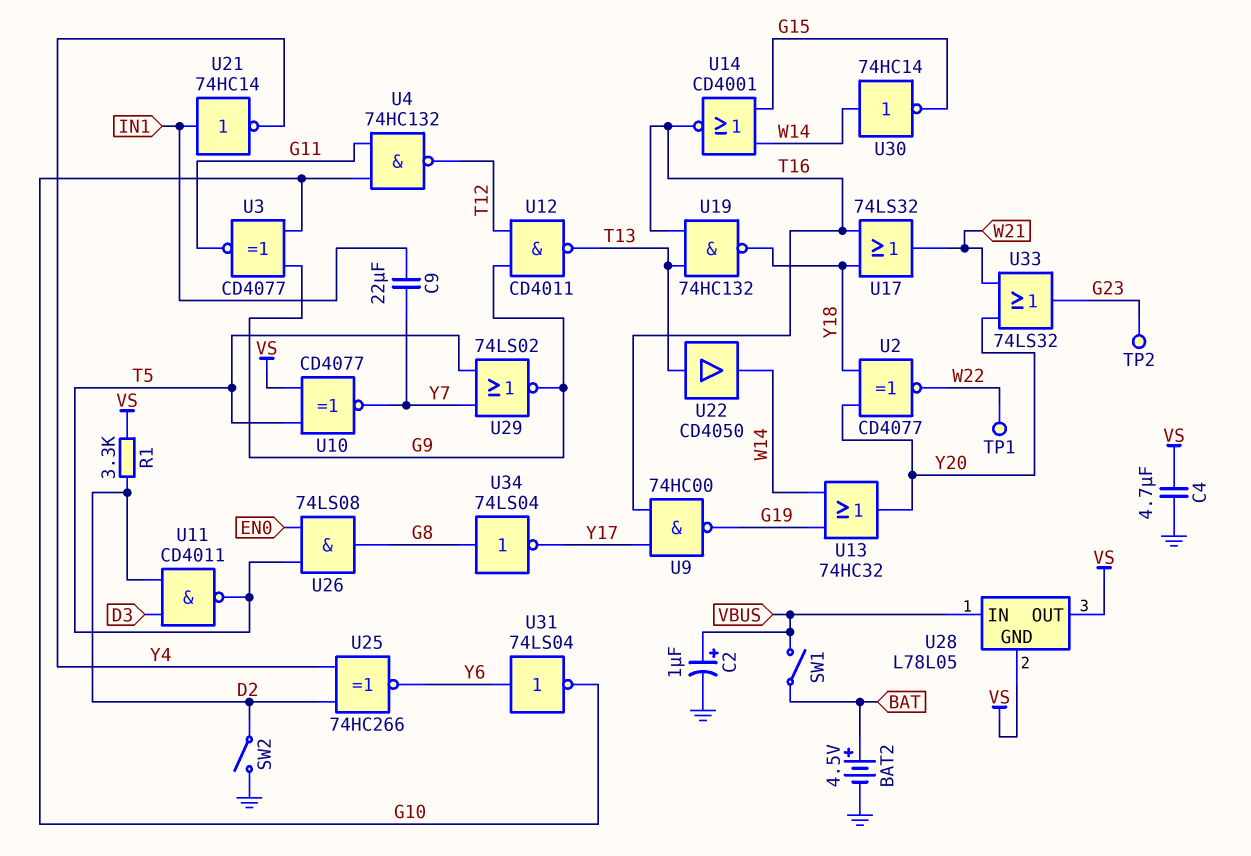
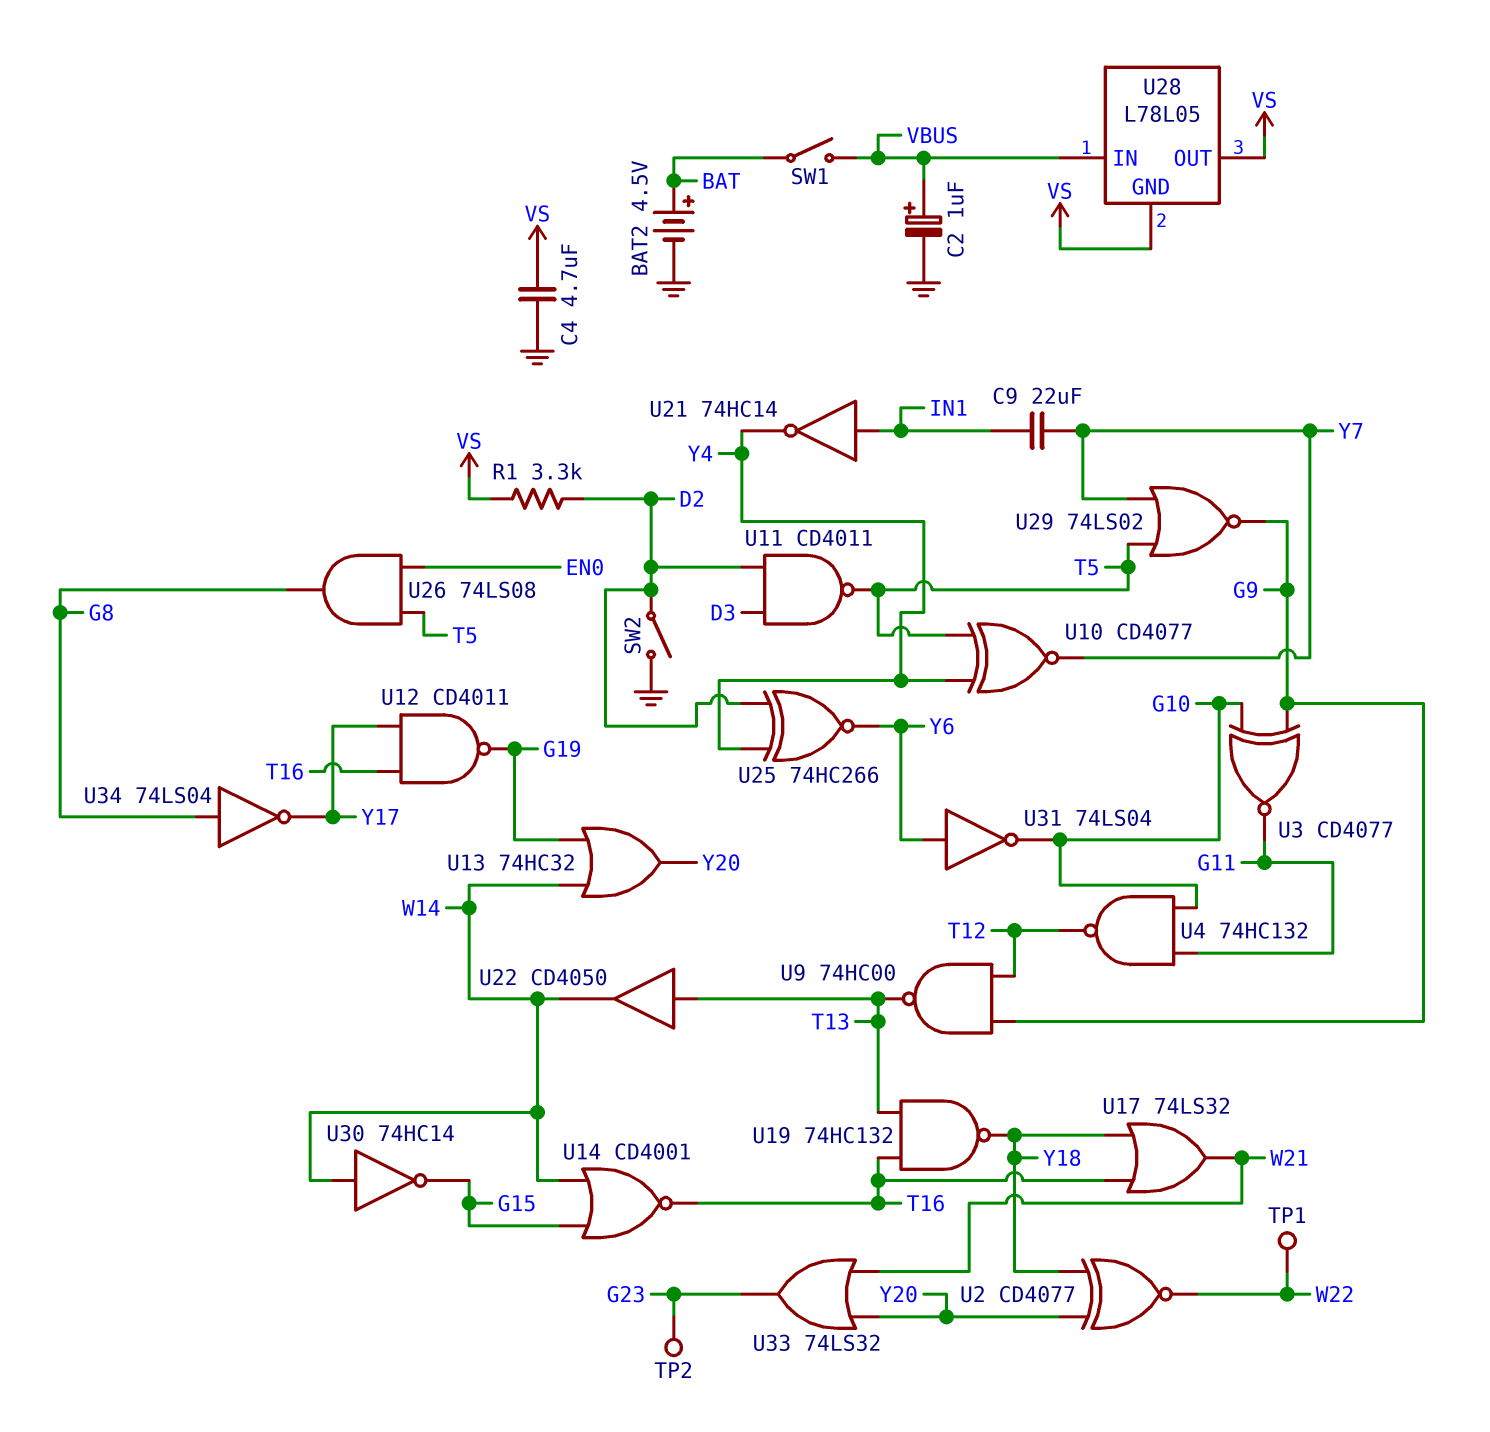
U9: NAND 74HC00 (in T16, in Y17, out G19) -> NAND 74HC00 (in G9, in T12, out T13)
U10: XNOR CD4077 (in T5, in VS, out Y7) -> XNOR CD4077 (in T5, in Y4, out Y7)
U12: NAND CD4011 (in G9, in T12, out T13) -> NAND CD4011 (in T16, in Y17, out G19)

